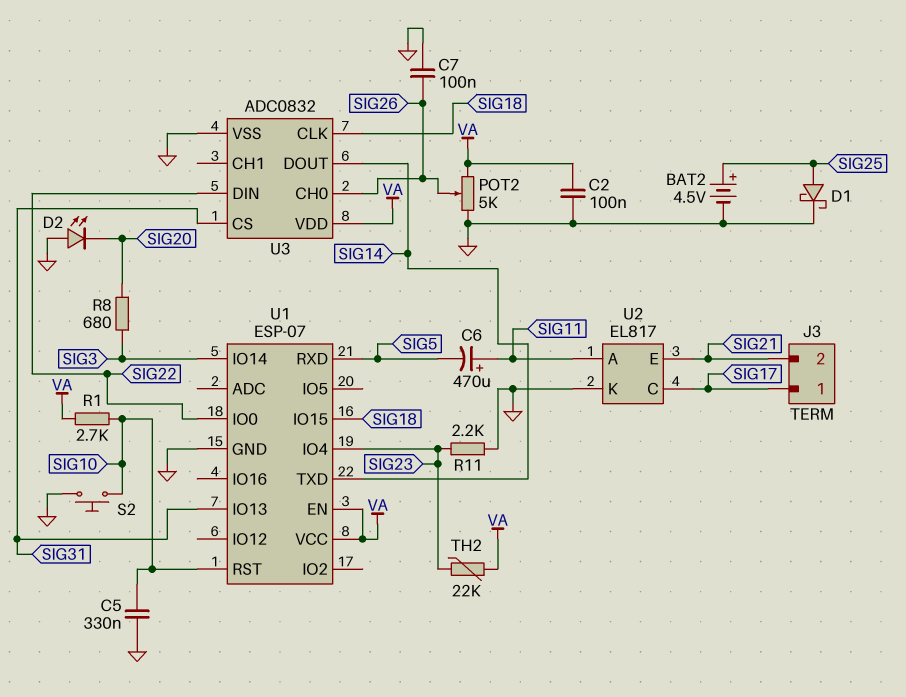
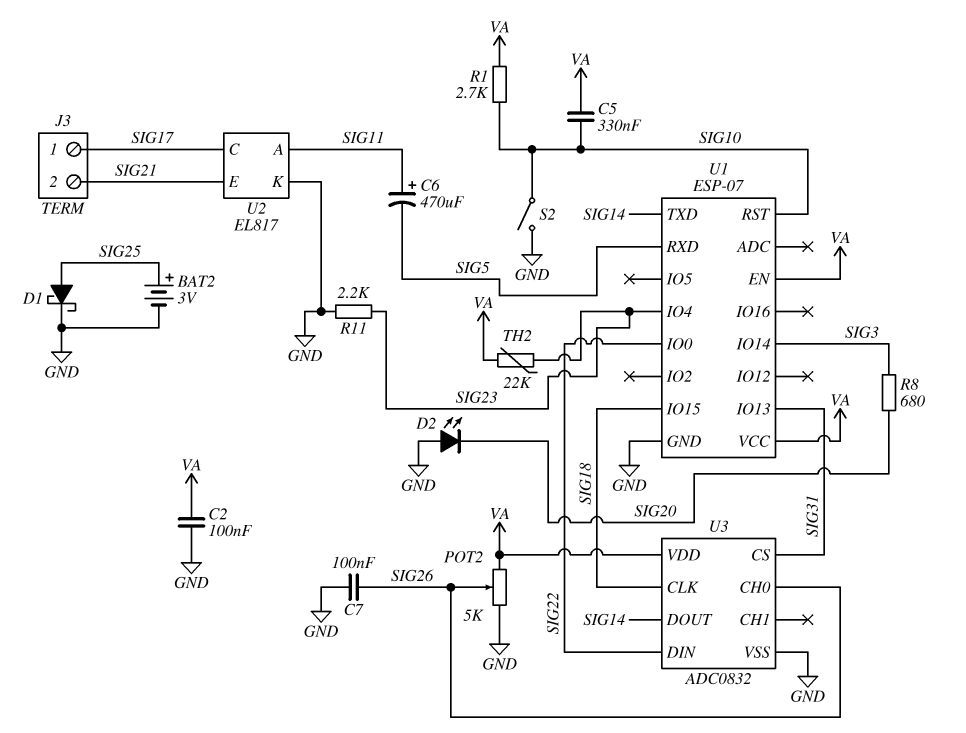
BAT2: 4.5V (plus SIG25, minus GND) -> 3V (plus SIG25, minus GND)
C5: 330nF (GND, SIG10) -> 330nF (SIG10, VA)
S2: button (GND, SIG10) -> switch (GND, SIG10)

